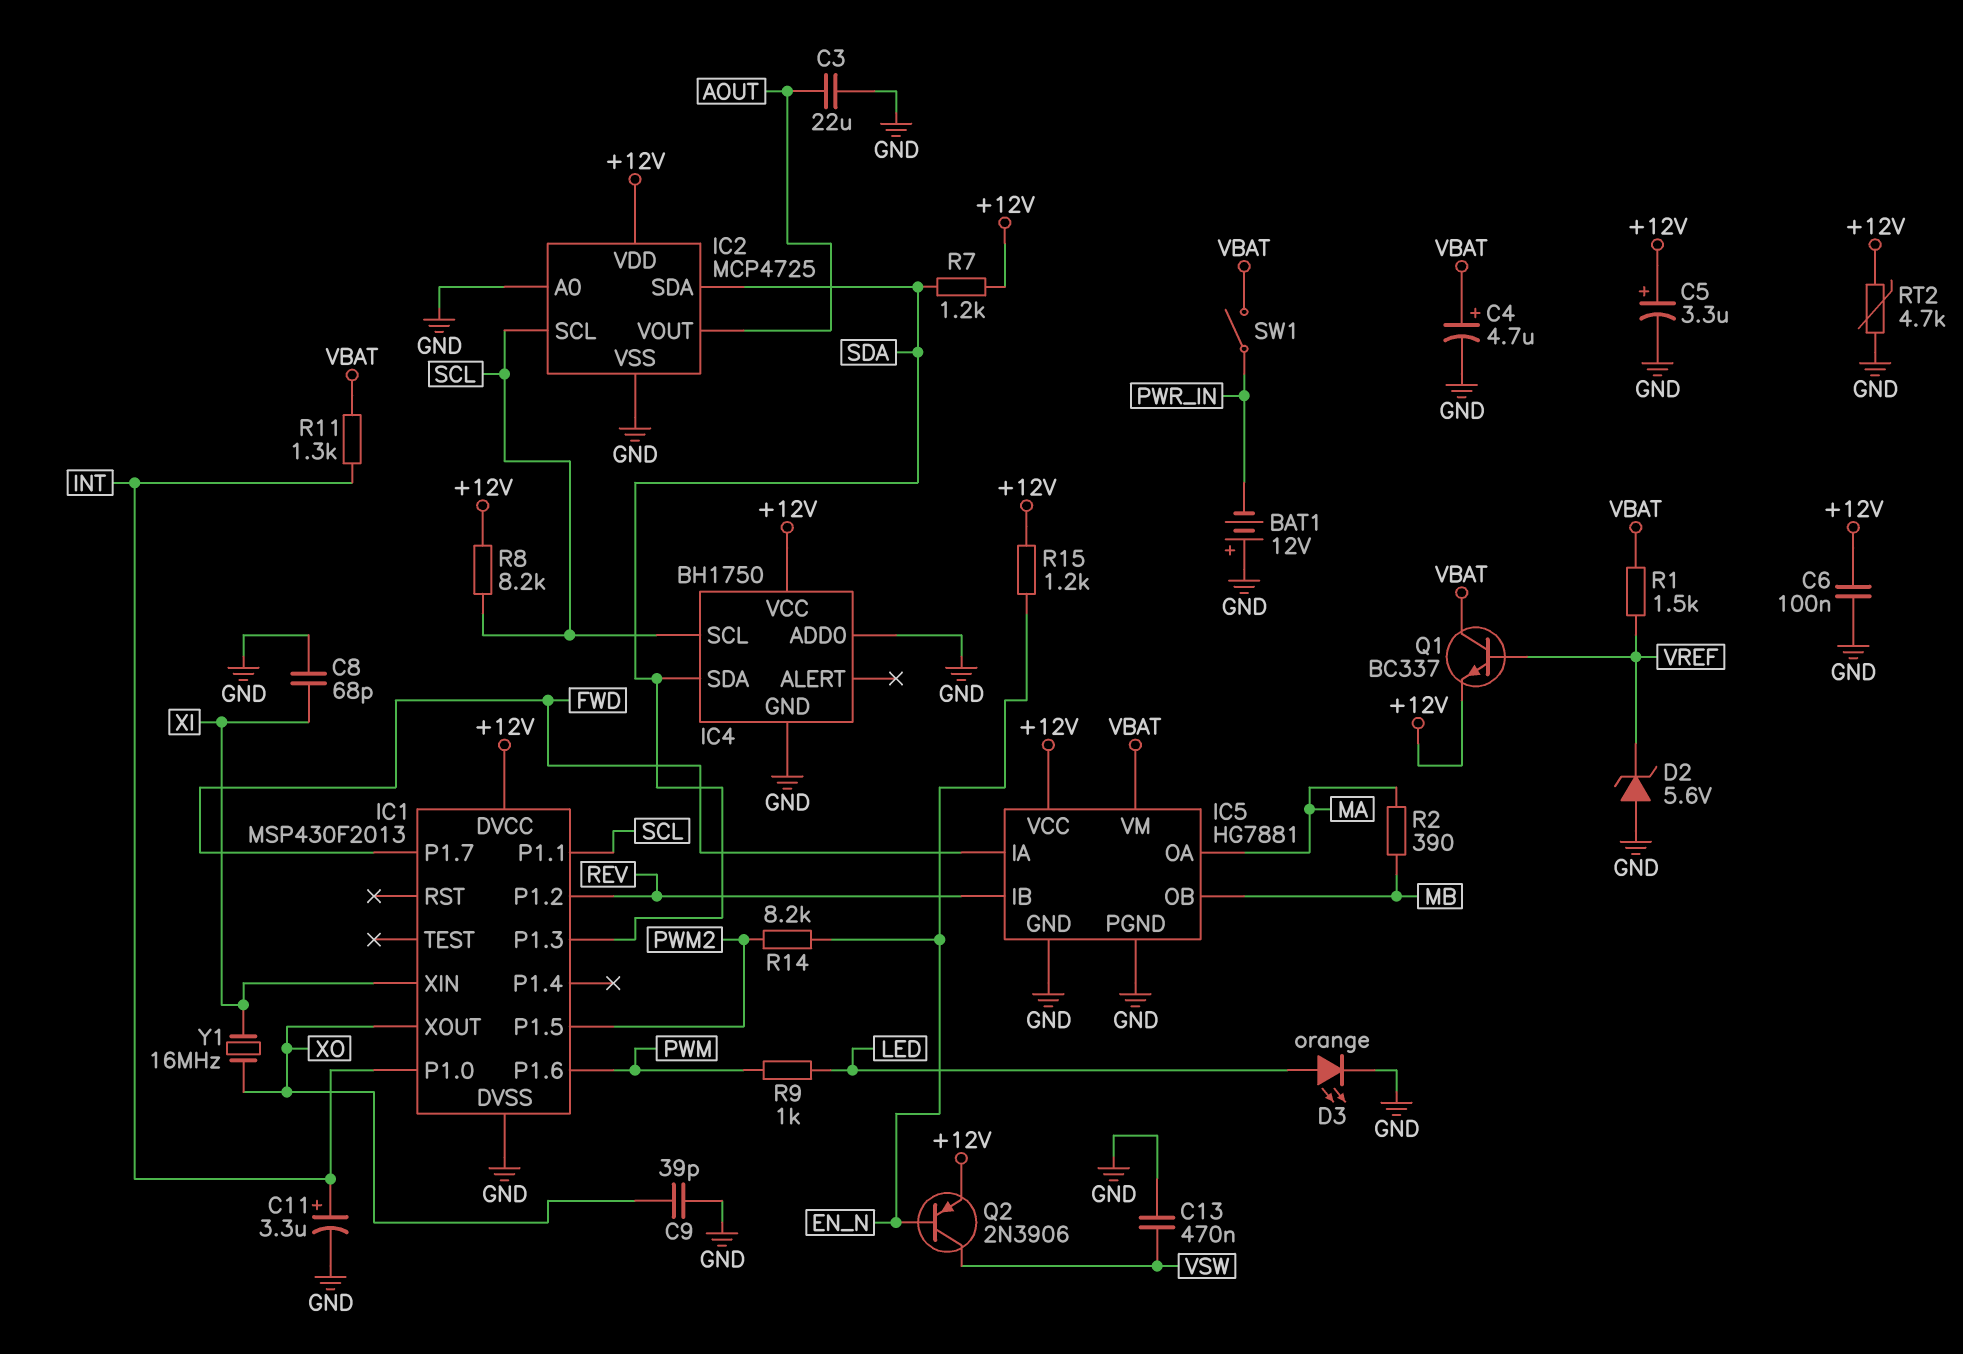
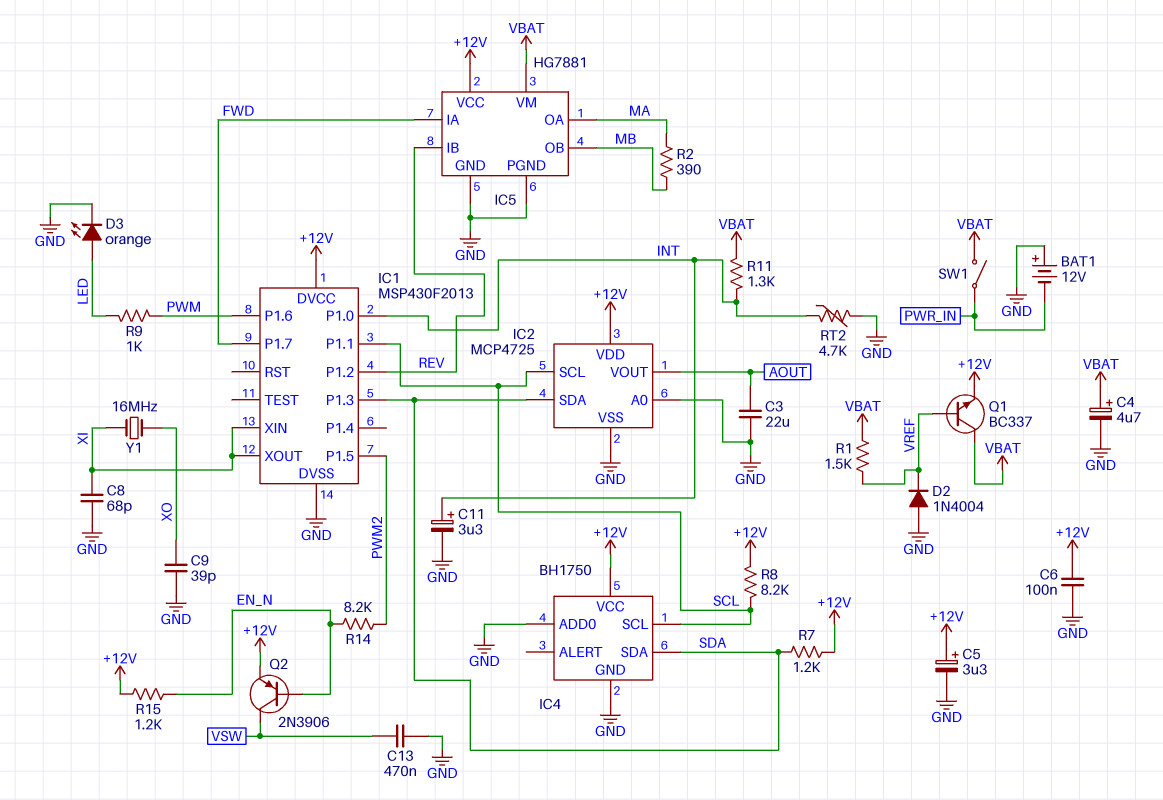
D2: zener 5.6V (A GND, K VREF) -> diode 1N4004 (A GND, K VREF)
IC1 pin XOUT: XO -> XI
RT2: 4.7k (+12V, GND) -> 4.7k (GND, INT)

